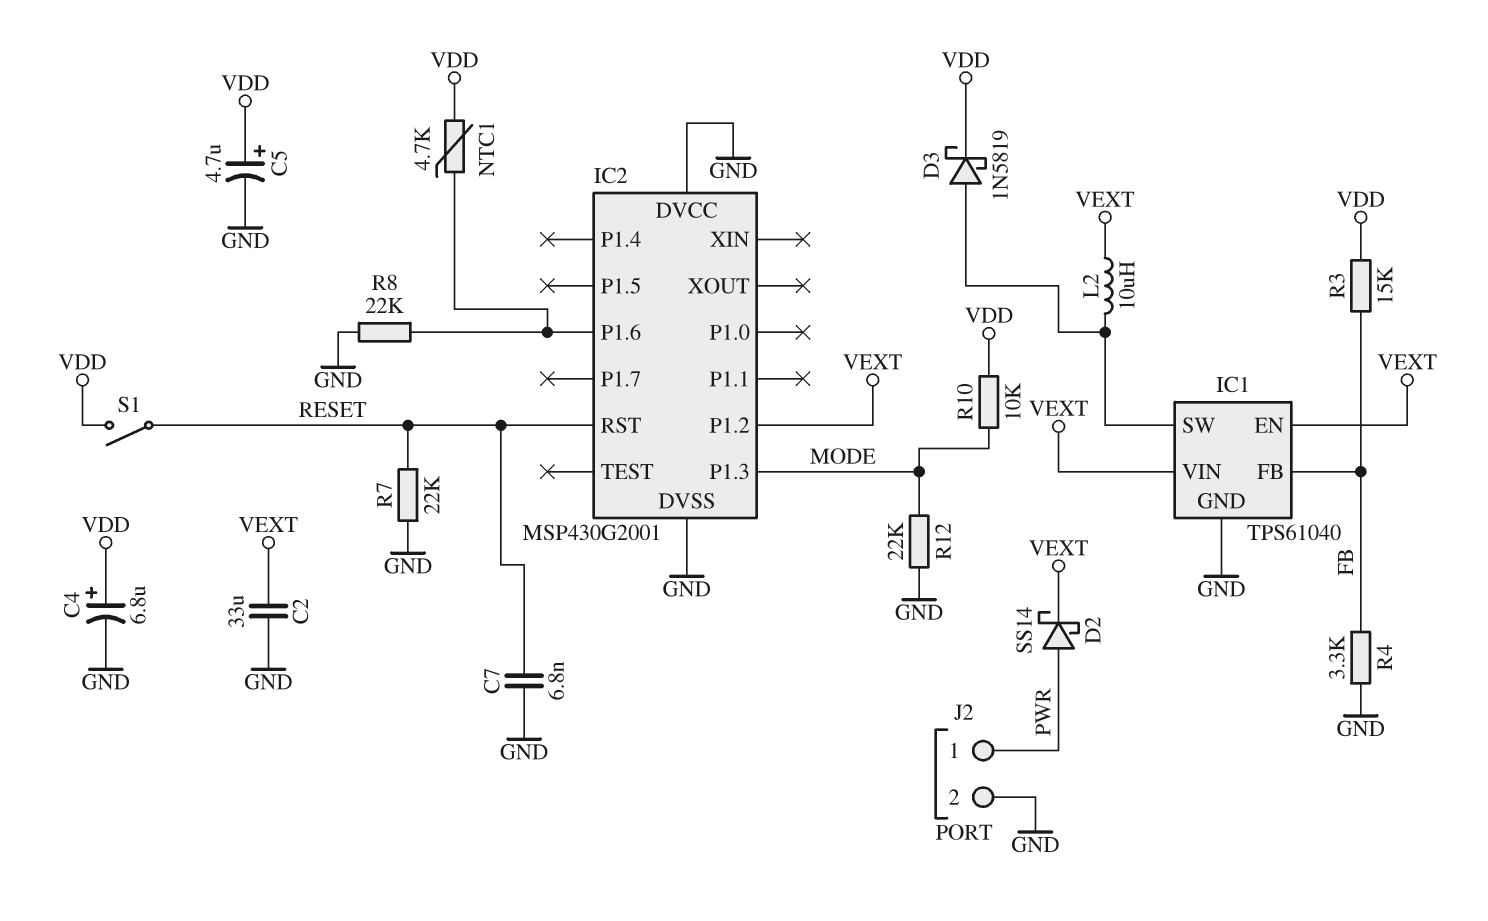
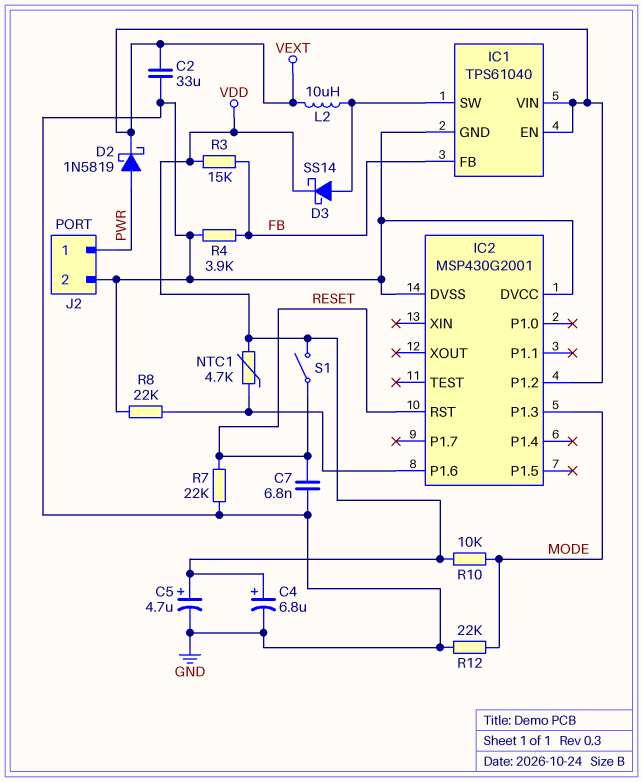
D2: schottky SS14 (A PWR, K VEXT) -> schottky 1N5819 (A PWR, K VEXT)
D3: schottky 1N5819 (A IC1/SW, K VDD) -> schottky SS14 (A IC1/SW, K VDD)
R4: 3.3k (FB, GND) -> 3.9k (FB, GND)

